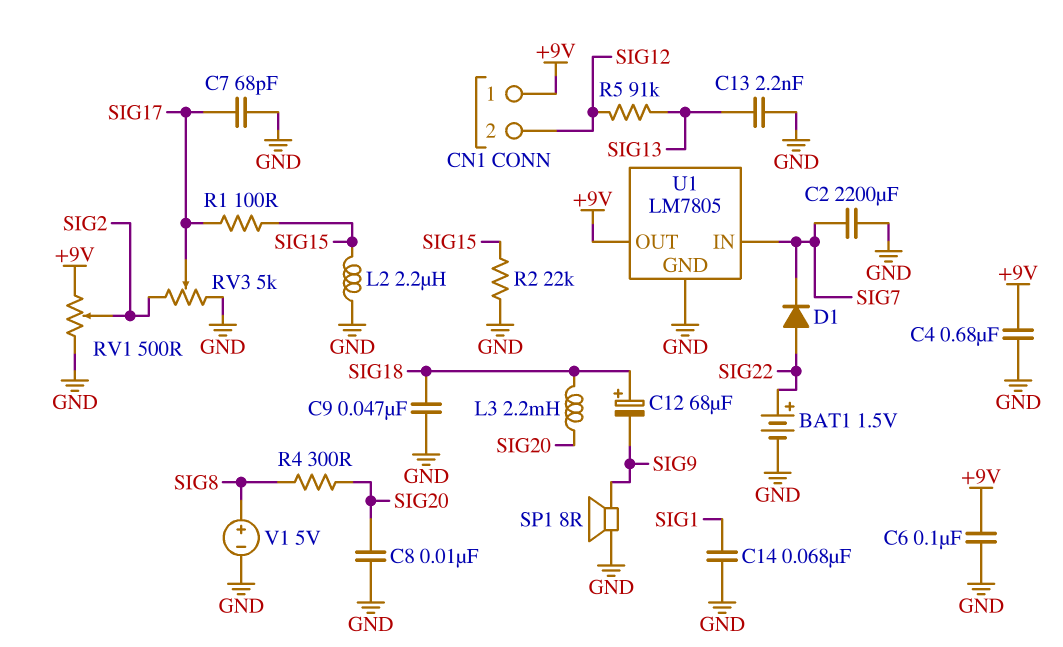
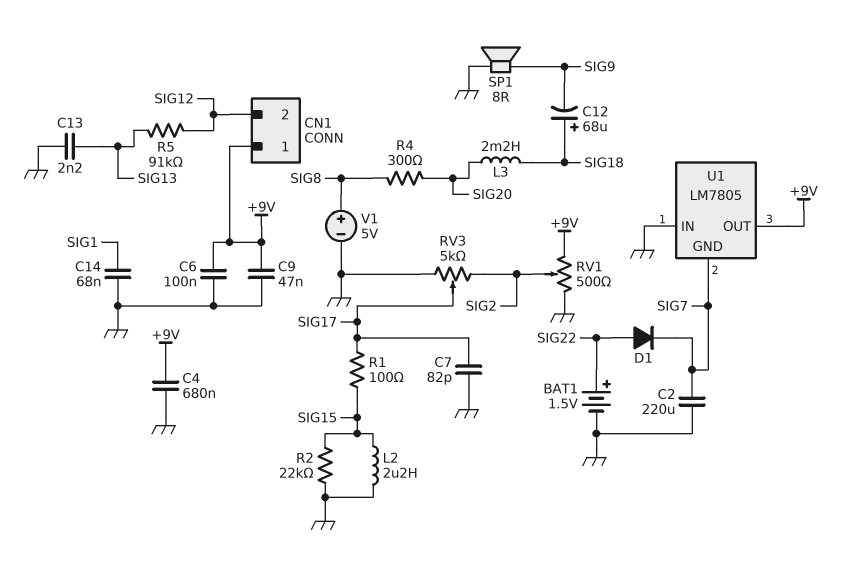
C2: 2200uF (GND, SIG7) -> 220uF (GND, SIG7)
C7: 68pF (GND, SIG17) -> 82pF (GND, SIG17)
C8: 10nF (GND, SIG20) -> none
C9: 47nF (GND, SIG18) -> 47nF (+9V, GND)
U1 pin GND: GND -> SIG7
U1 pin IN: SIG7 -> GND

